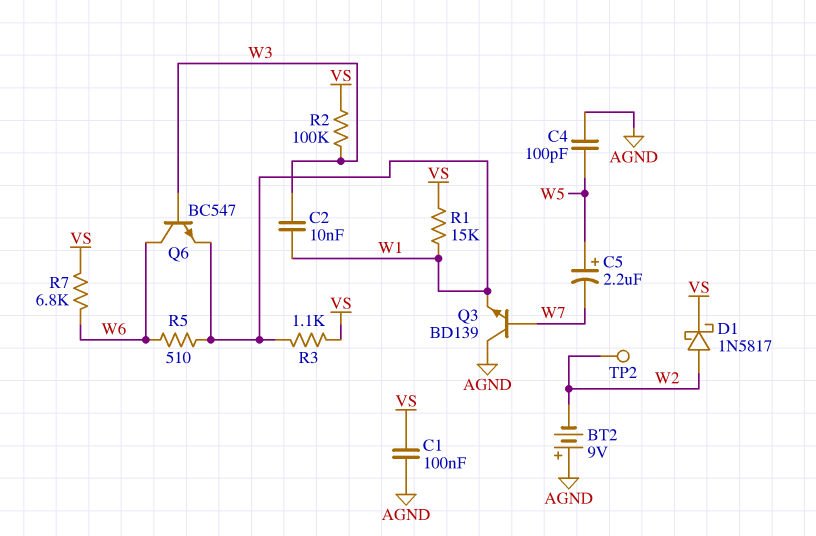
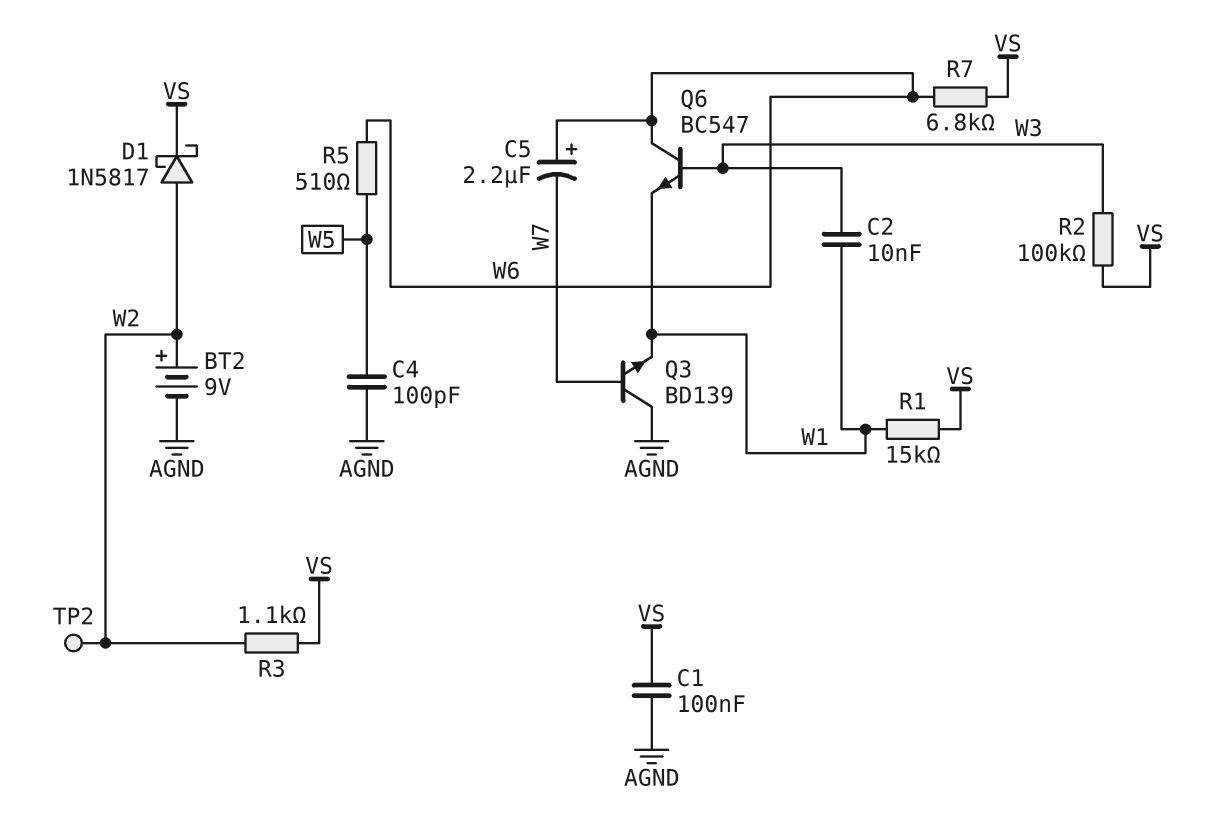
BT2: 9V (plus AGND, minus W2) -> 9V (plus W2, minus AGND)
C5: 2.2uF (plus W5, minus W7) -> 2.2uF (plus W6, minus W7)
R3: 1.1k (VS, W1) -> 1.1k (VS, W2)
R5: 510 (W1, W6) -> 510 (W5, W6)

